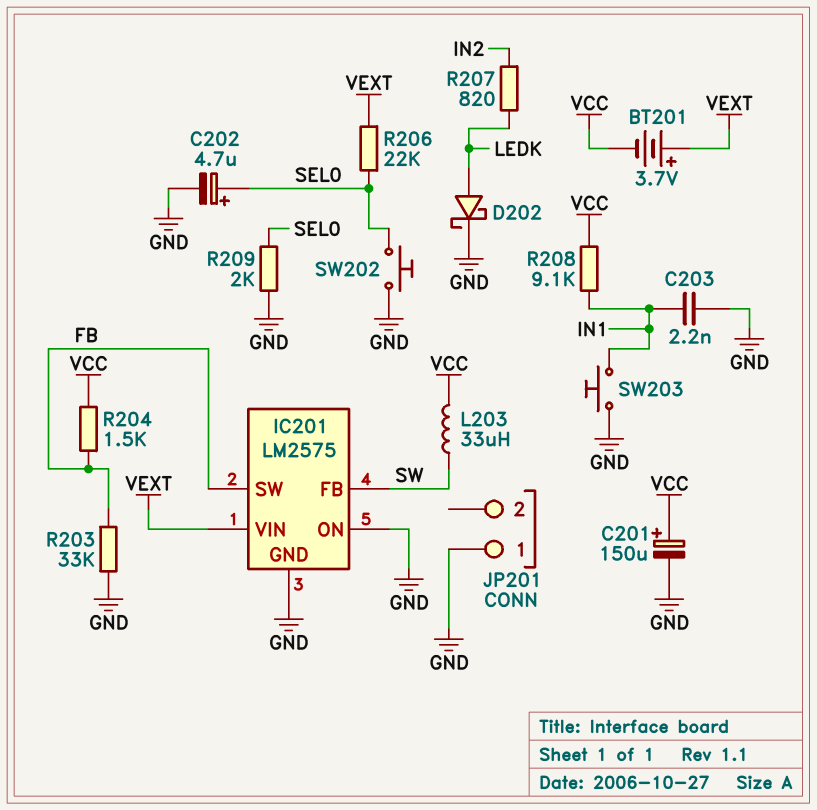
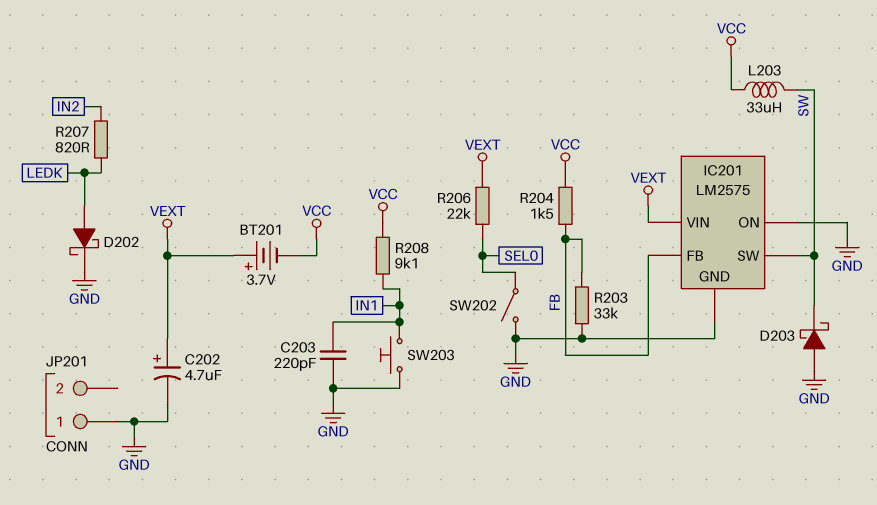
C201: 150uF (plus VCC, minus GND) -> none
C202: 4.7uF (plus SEL0, minus GND) -> 4.7uF (plus VEXT, minus GND)
C203: 2.2nF (GND, IN1) -> 220pF (GND, IN1)
D203: none -> schottky (A GND, K SW)
IC201 pin FB: SW -> FB
IC201 pin SW: FB -> SW
R209: 2k (GND, SEL0) -> none
SW202: button (GND, SEL0) -> switch (GND, SEL0)

